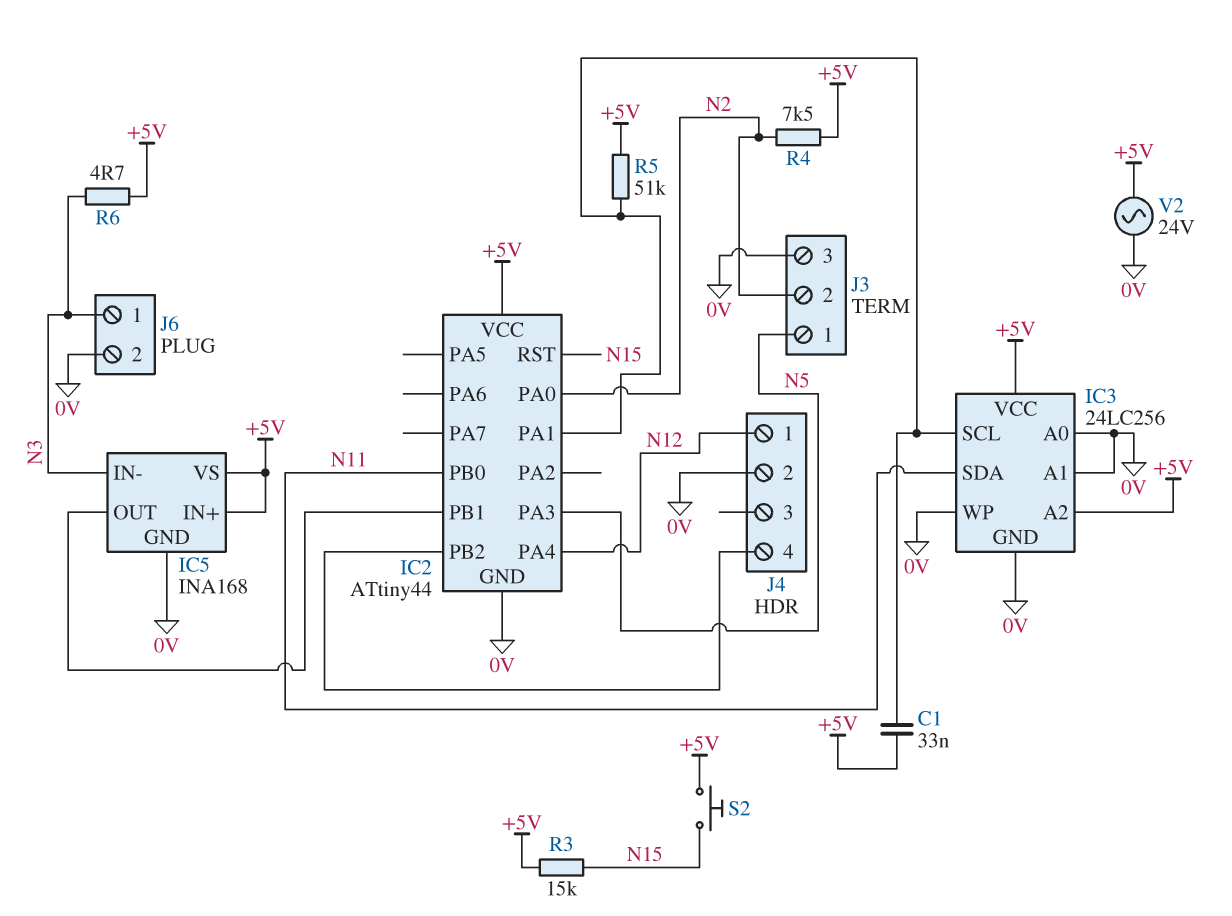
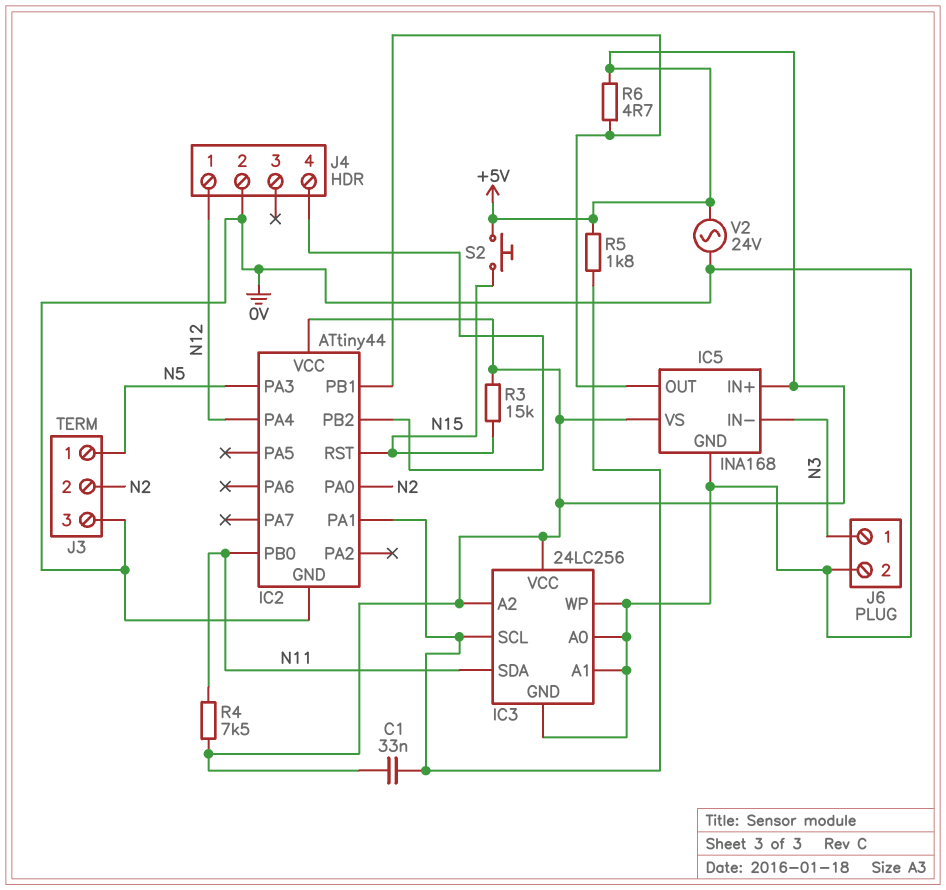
R4: 7.5k (+5V, N2) -> 7.5k (+5V, N11)
R5: 51k (+5V, IC2/PA1) -> 1.8k (+5V, IC2/PA1)
R6: 4.7 (+5V, N3) -> 4.7 (+5V, IC2/PB1)

